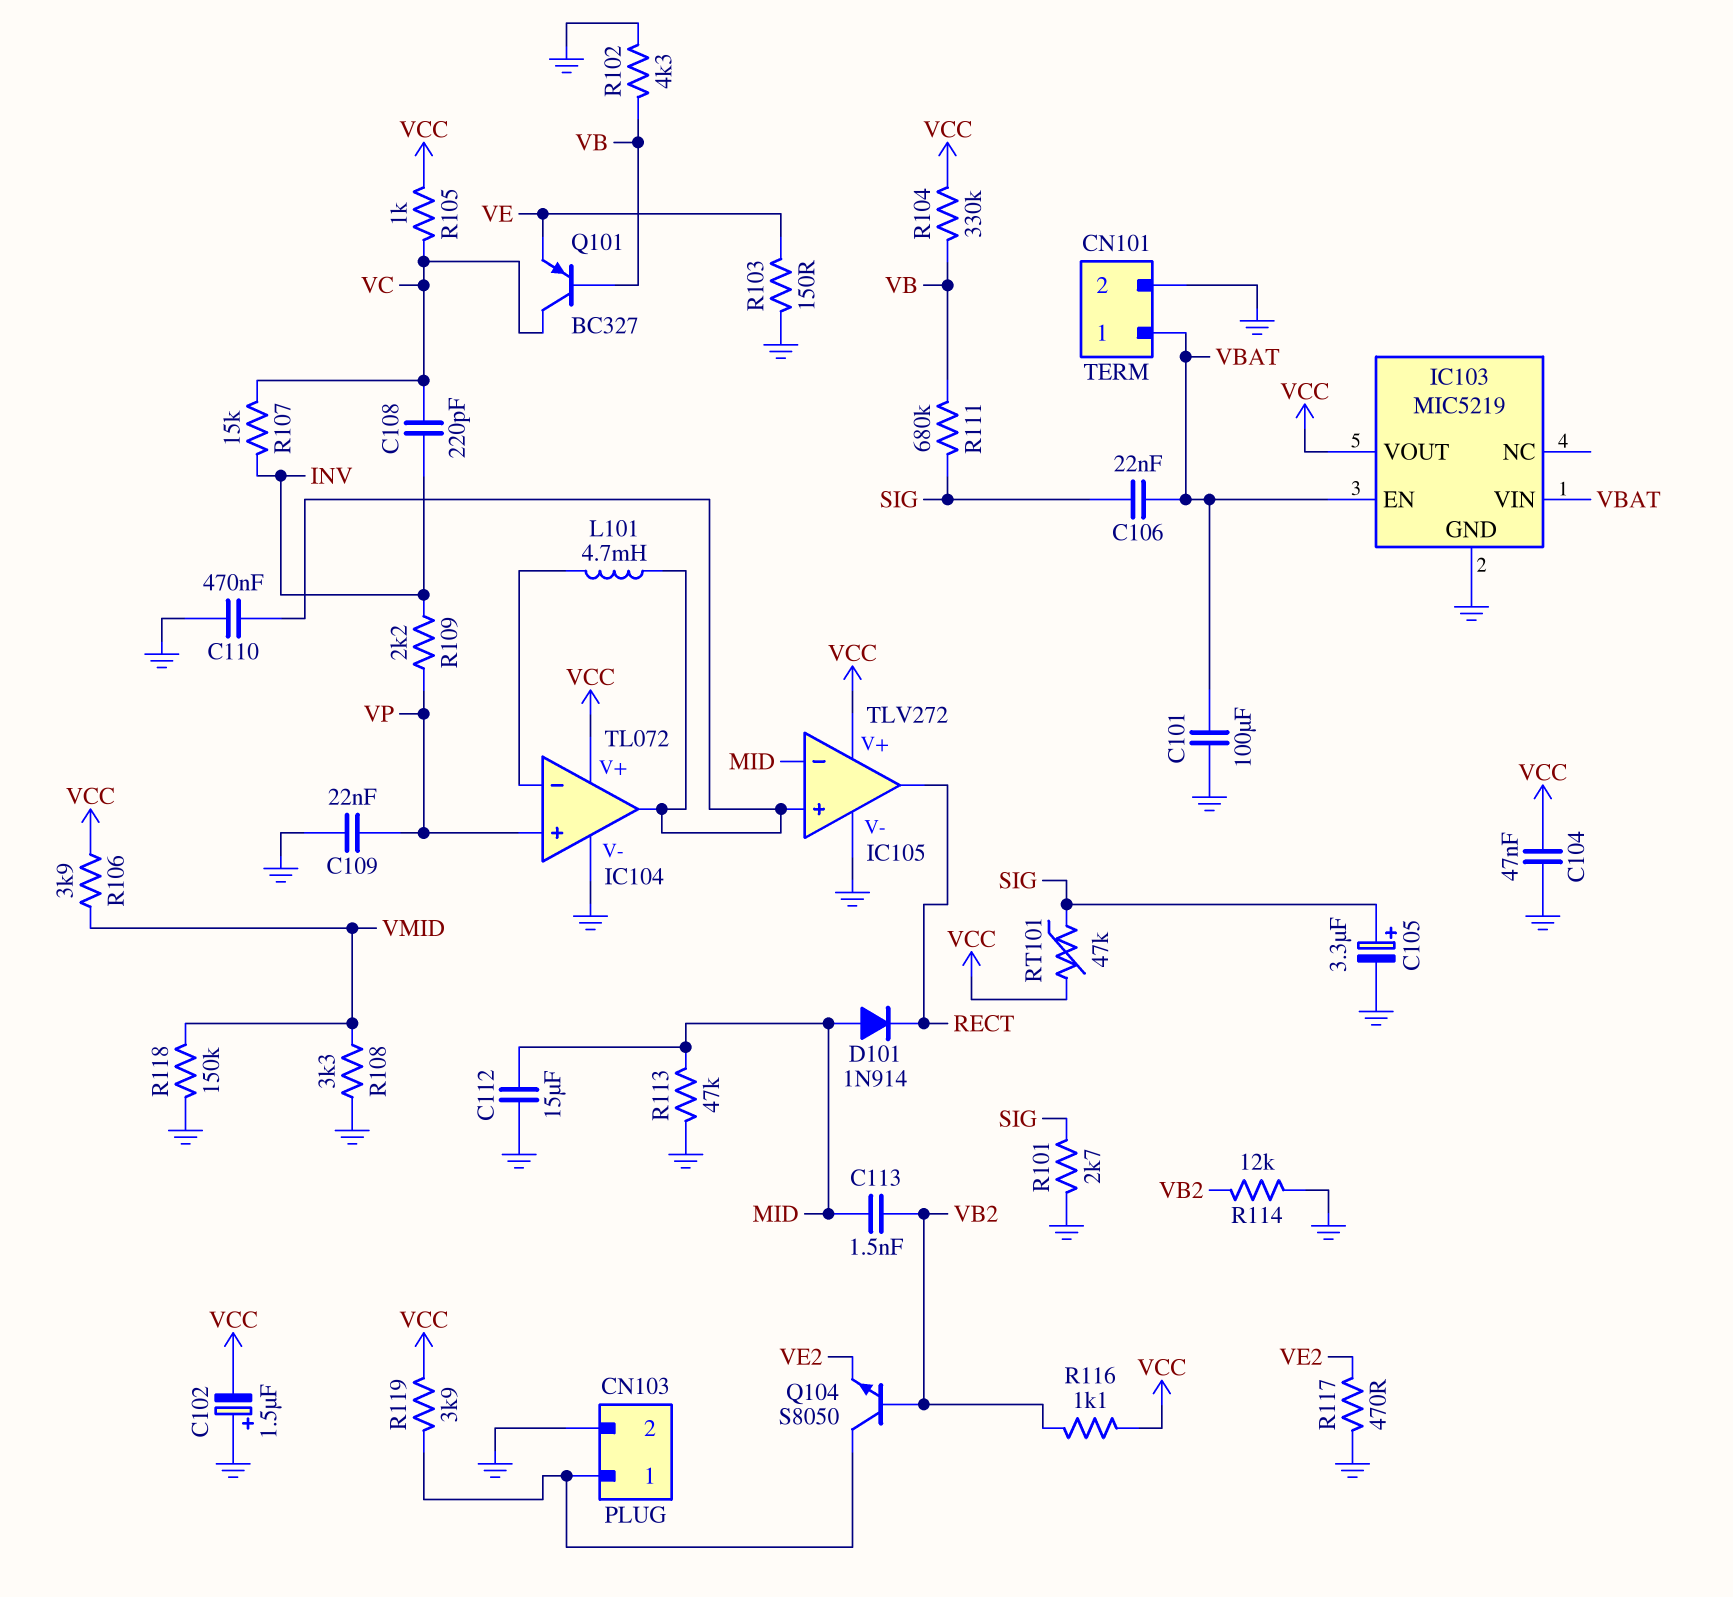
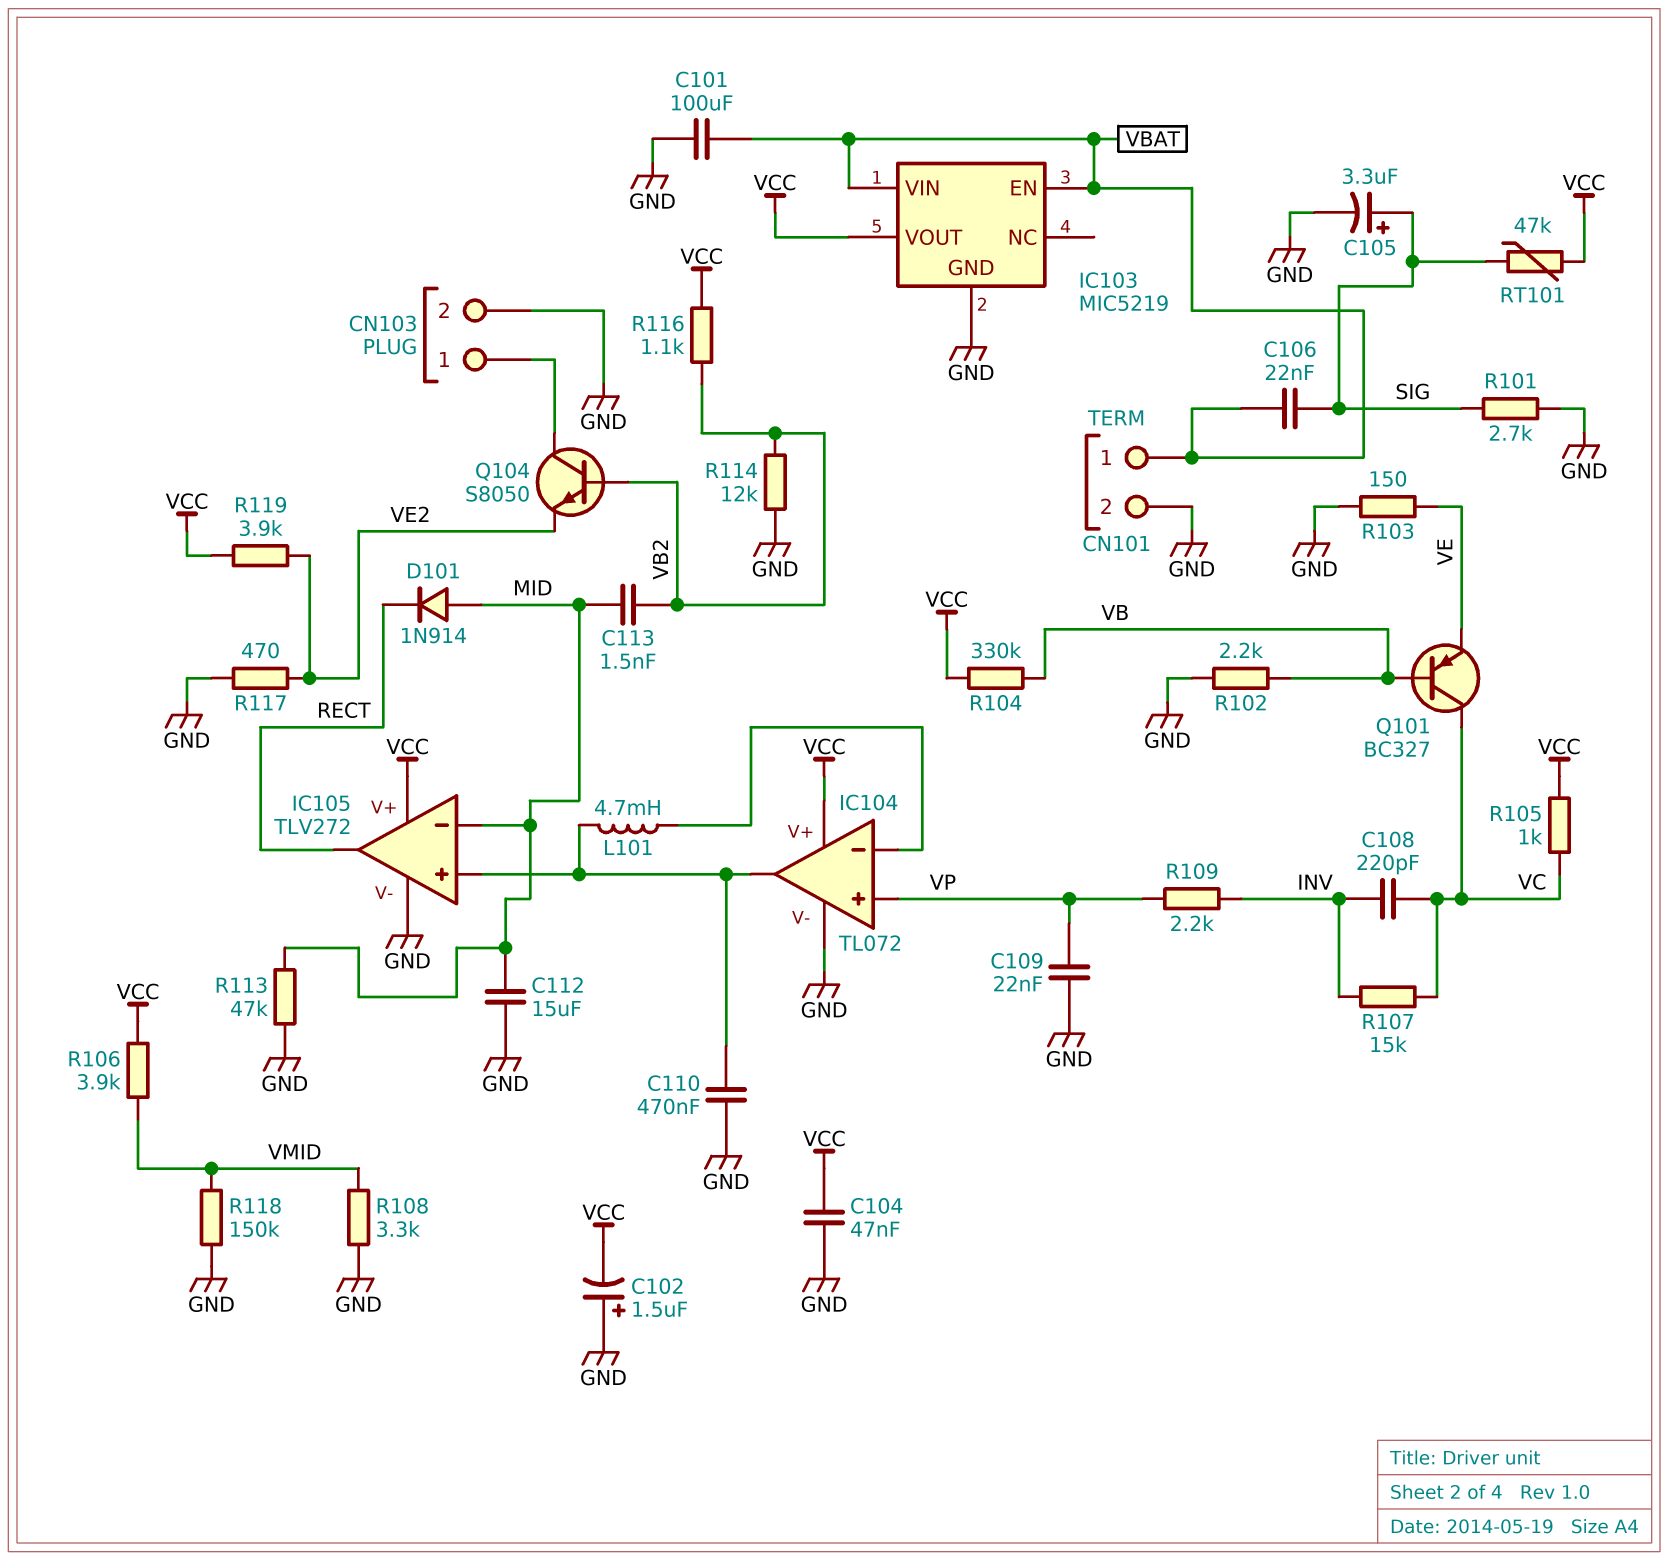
R102: 4.3k (GND, VB) -> 2.2k (GND, VB)
R111: 680k (SIG, VB) -> none
R119: 3.9k (CN103/1, VCC) -> 3.9k (VCC, VE2)

